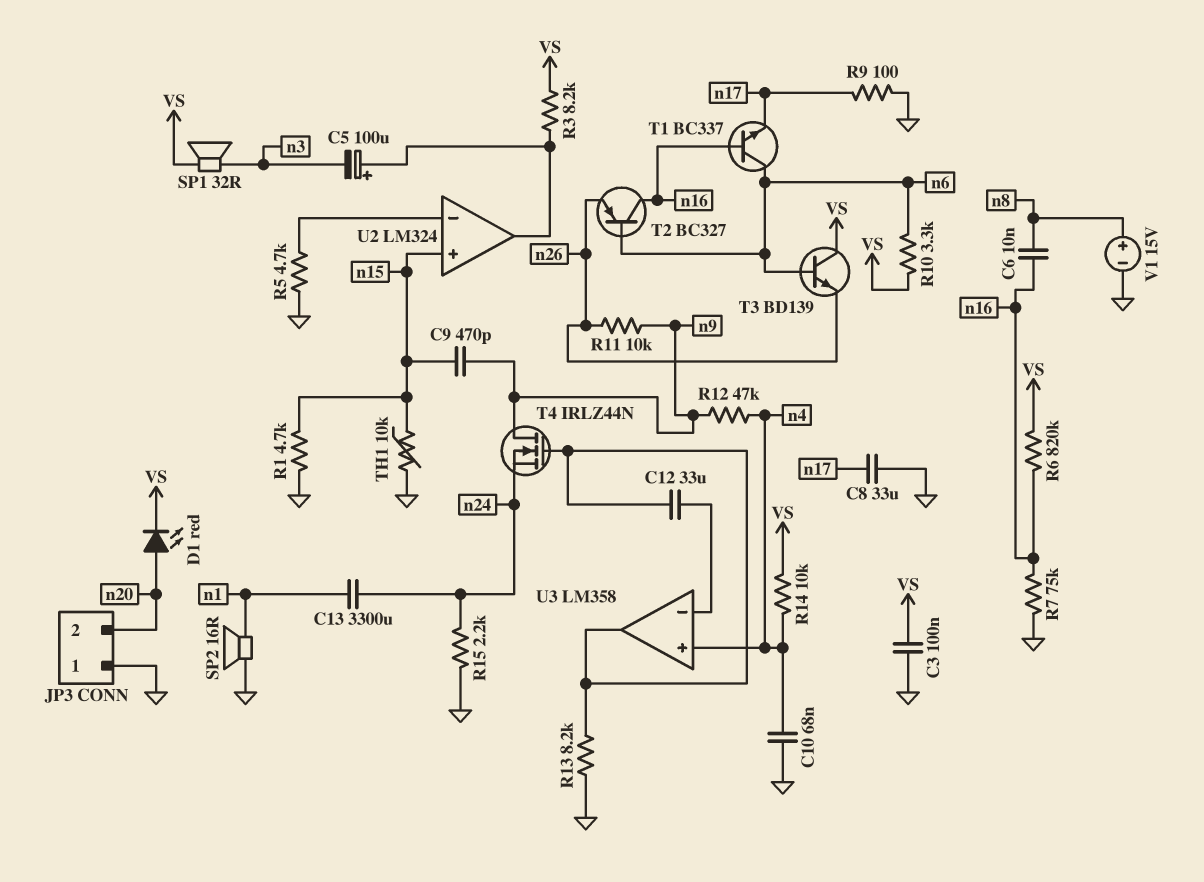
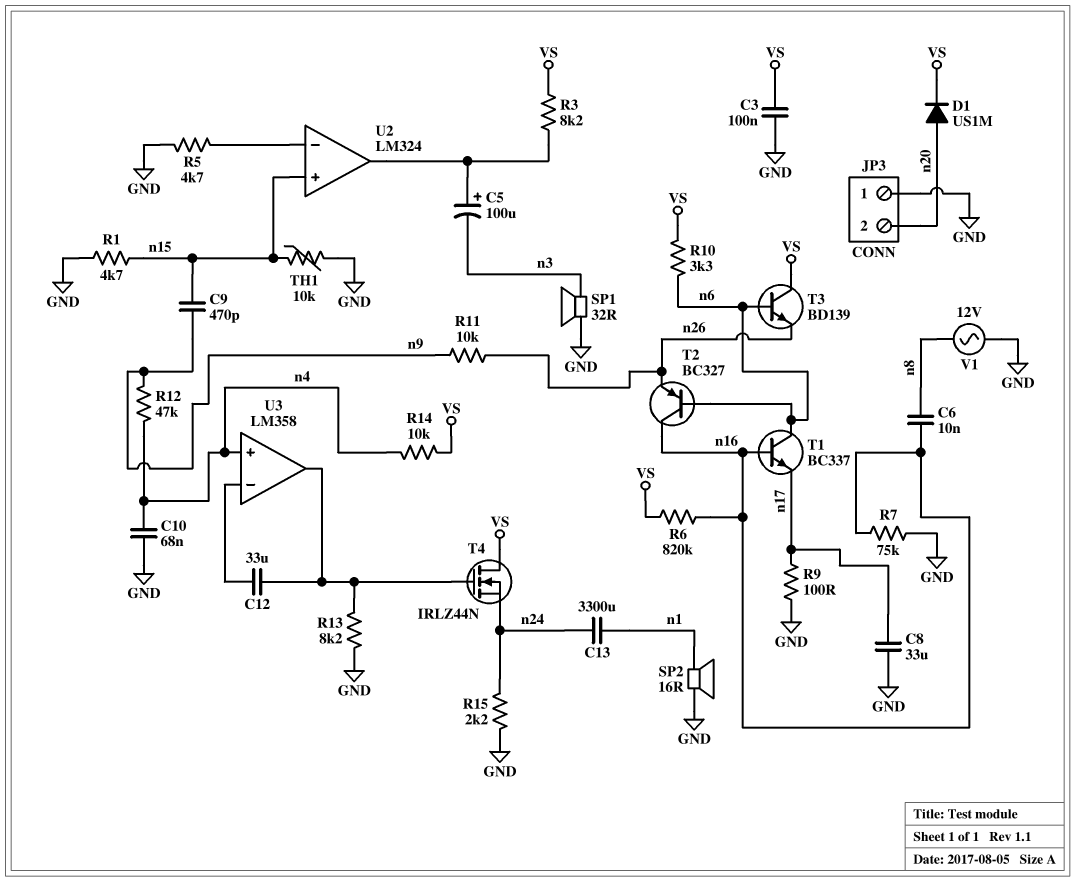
D1: LED red (A n20, K VS) -> diode US1M (A n20, K VS)
SP1: speaker 32R (VS, n3) -> speaker 32R (GND, n3)
T4: NMOS IRLZ44N (G U3/out, D n9, S n24) -> NMOS IRLZ44N (G U3/out, D VS, S n24)
V1: 15V (plus n8, minus GND) -> AC 12V (GND, n8)

